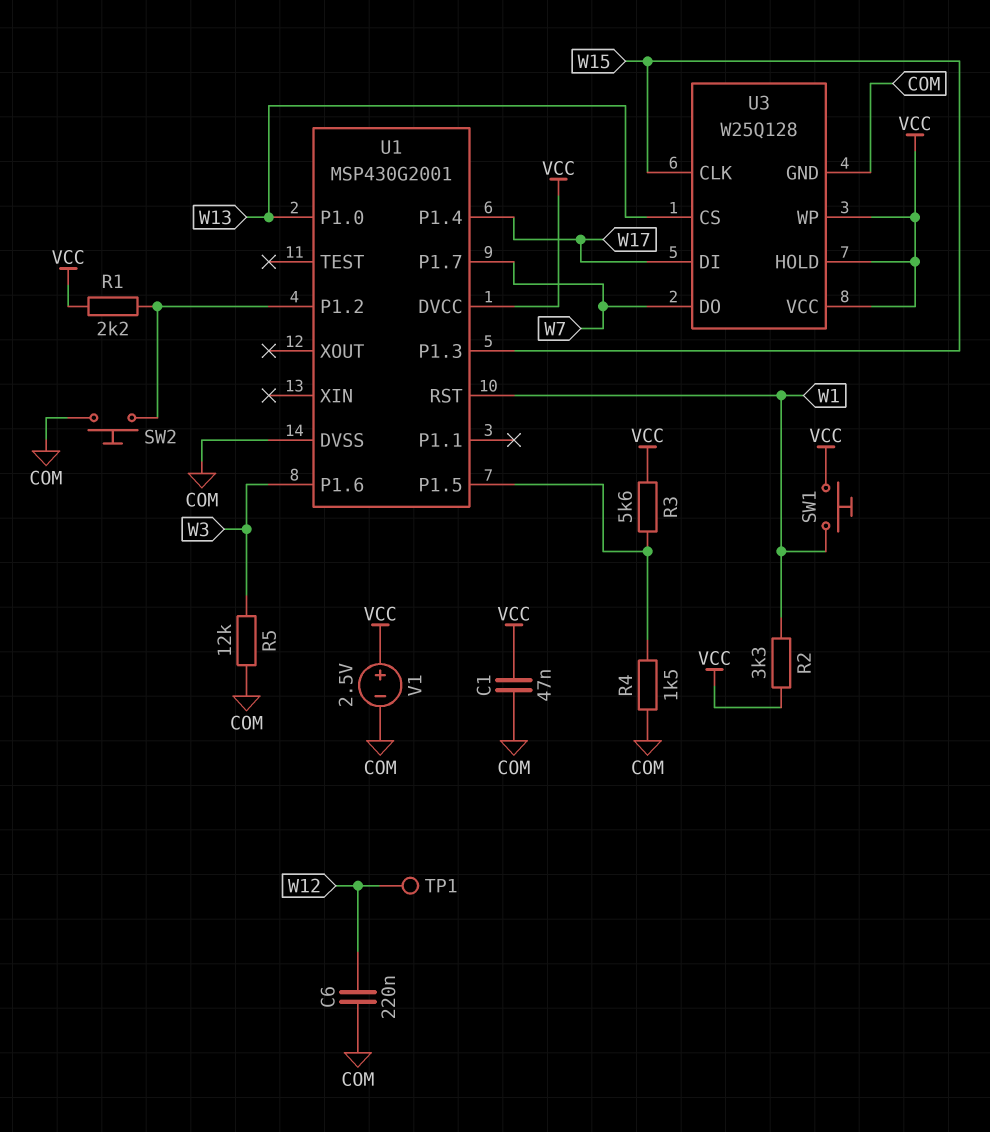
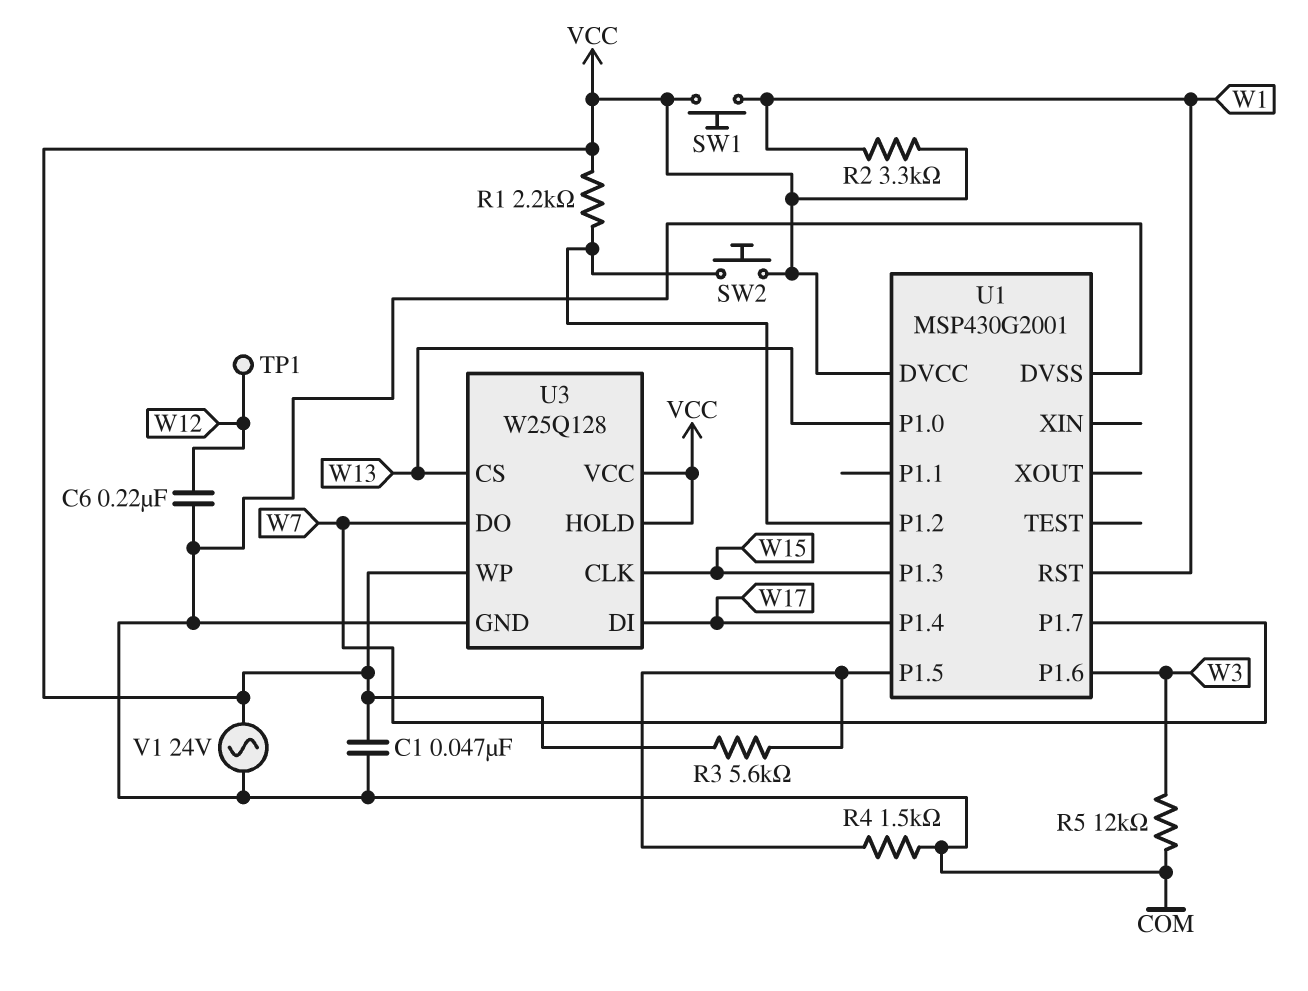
SW2: button (COM, U1/P1.2) -> button (U1/P1.2, VCC)
V1: 2.5V (plus VCC, minus COM) -> AC 24V (COM, VCC)

